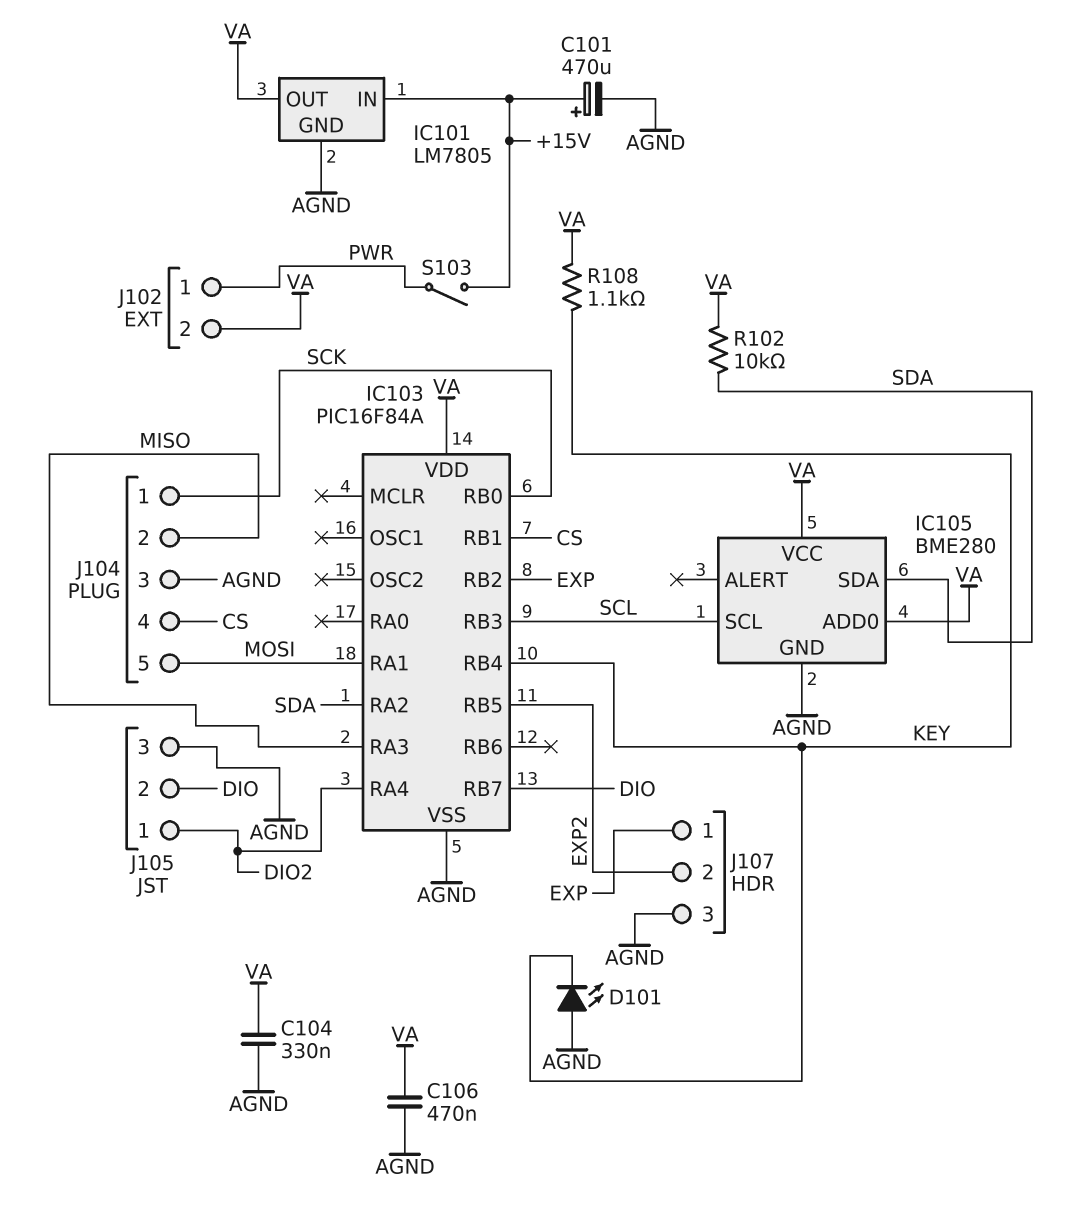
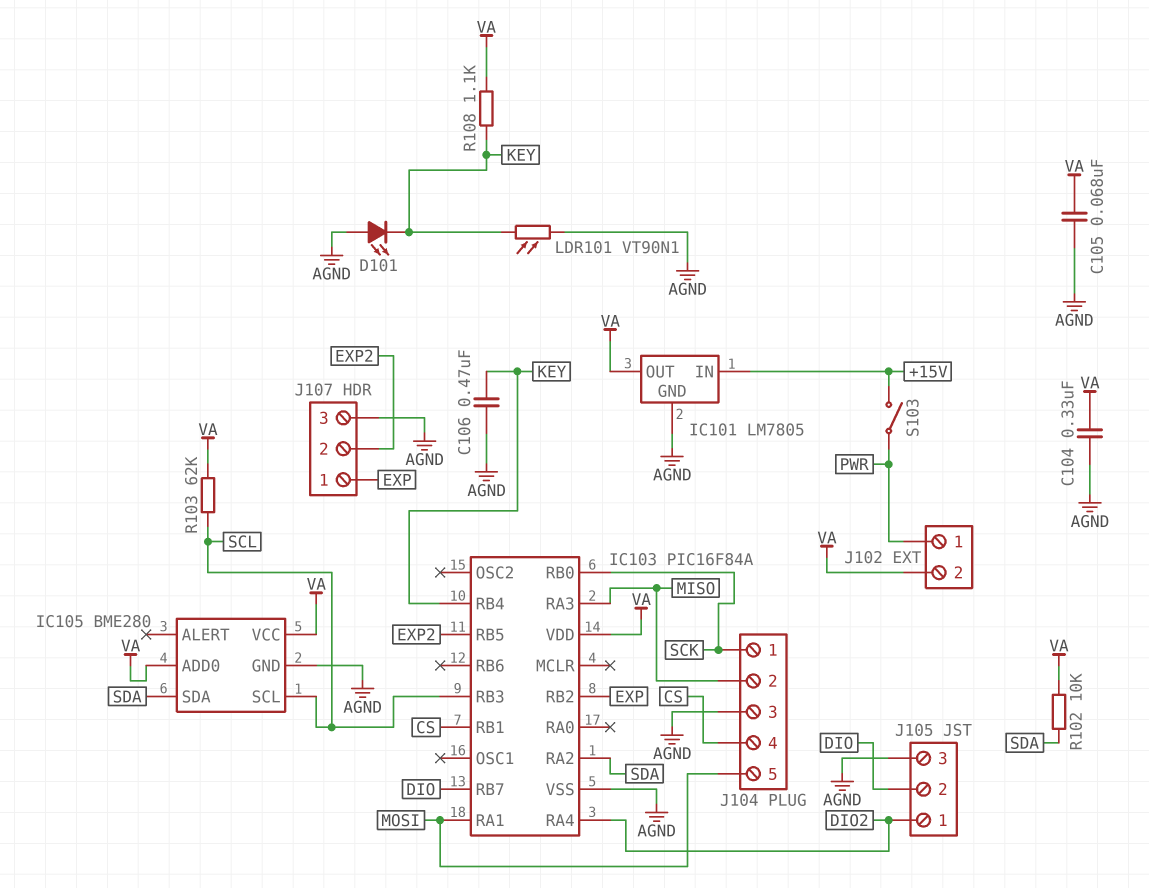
C101: 470uF (plus +15V, minus AGND) -> none
C105: none -> 68nF (AGND, VA)
C106: 470nF (AGND, VA) -> 470nF (AGND, KEY)
LDR101: none -> VT90N1 (AGND, KEY)
R103: none -> 62k (SCL, VA)

